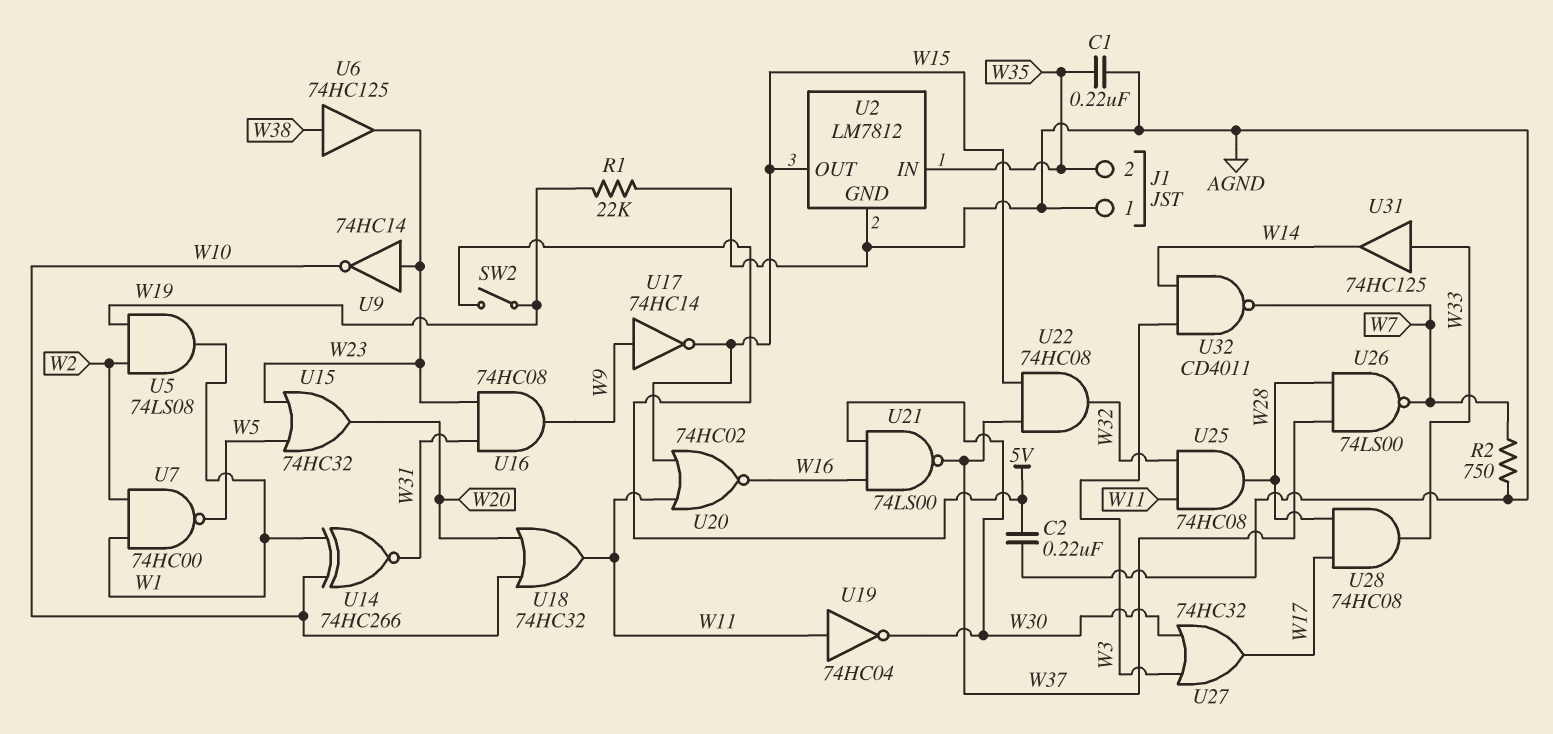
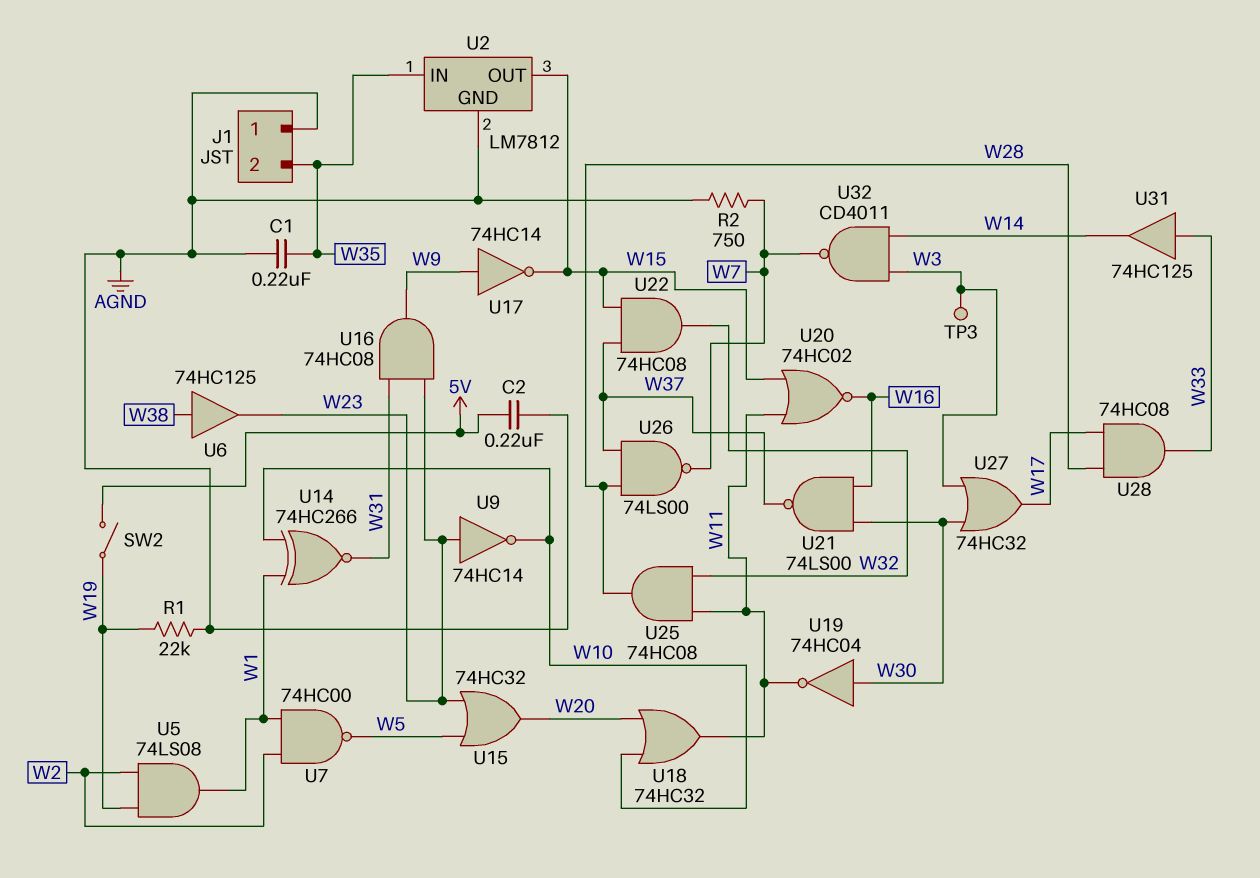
TP3: none -> test point (W3)
U19: NOT 74HC04 (in W11, out W30) -> NOT 74HC04 (in W30, out W11)

